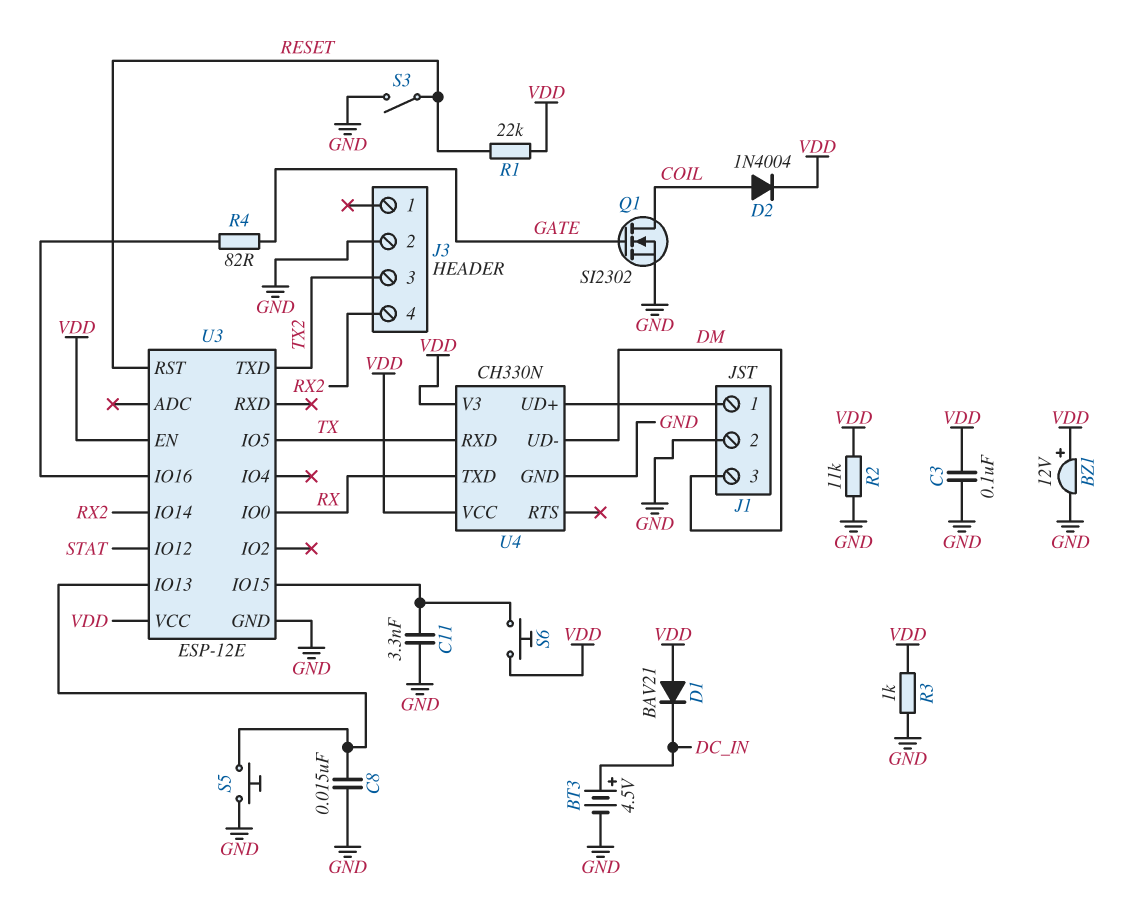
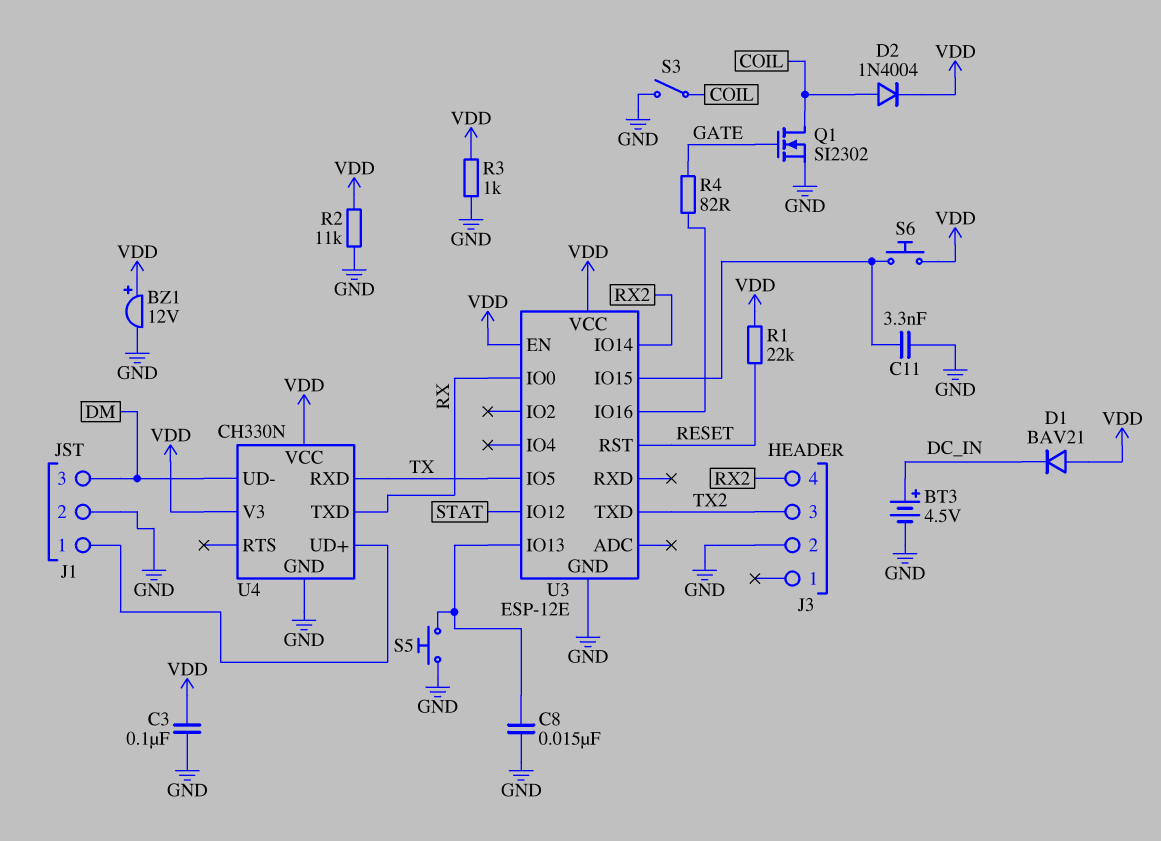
S3: switch (GND, RESET) -> switch (COIL, GND)

